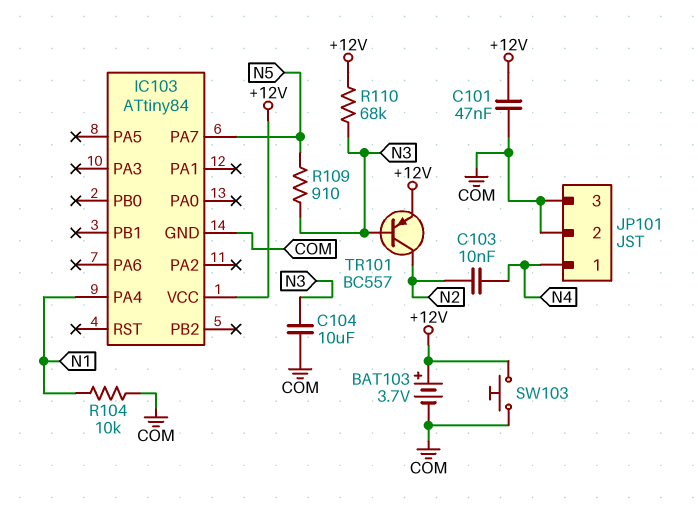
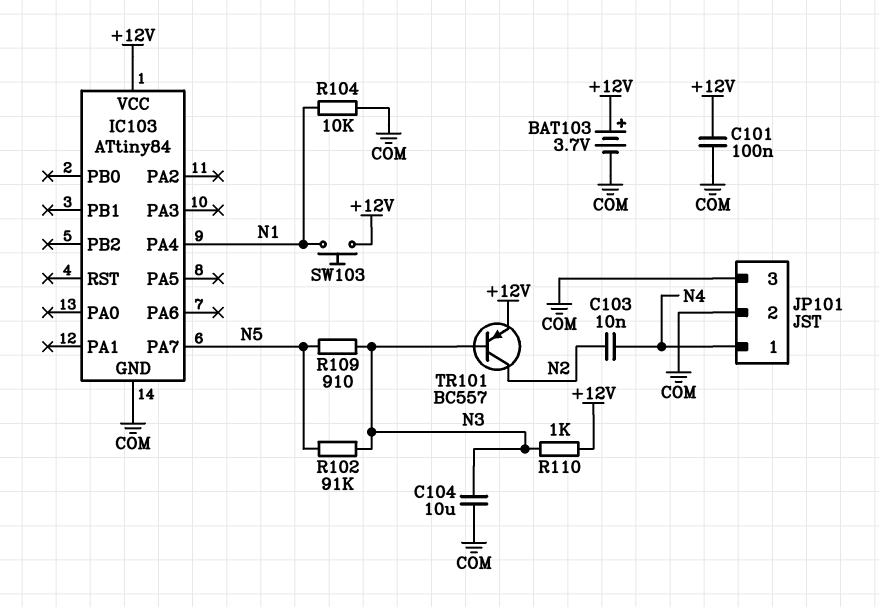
C101: 47nF (+12V, COM) -> 100nF (+12V, COM)
R102: none -> 91k (N3, N5)
R110: 68k (+12V, N3) -> 1k (+12V, N3)
SW103: button (+12V, COM) -> button (+12V, N1)

